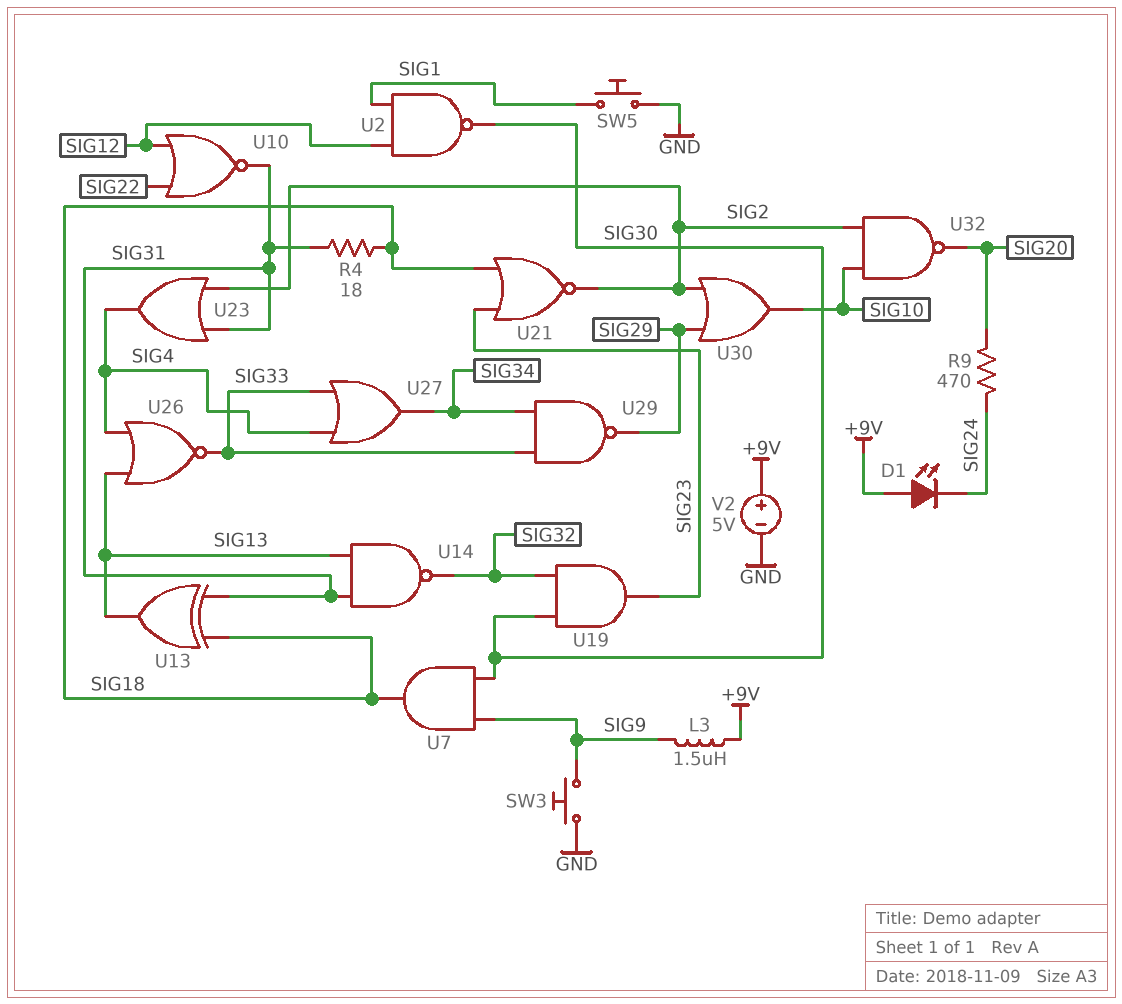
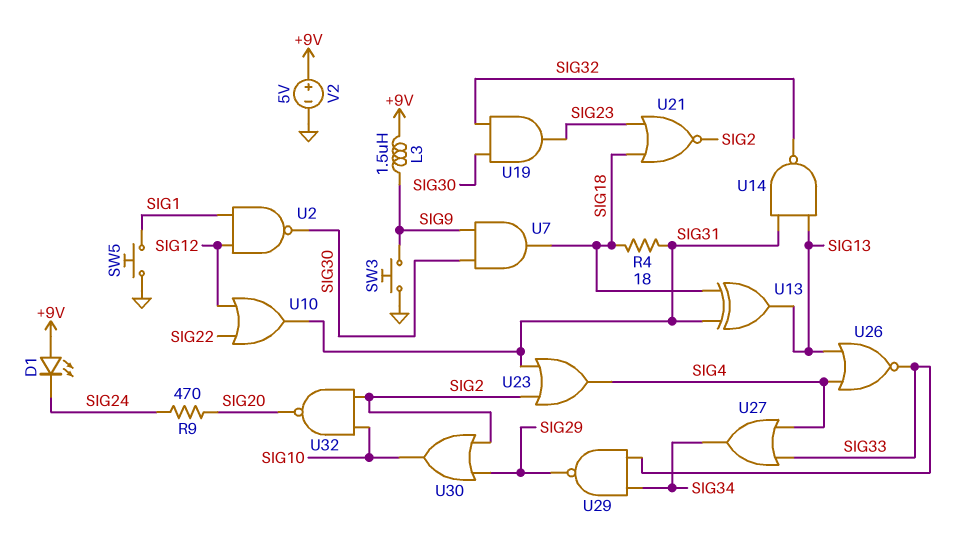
U10: NOR (in SIG12, in SIG22, out SIG31) -> OR (in SIG12, in SIG22, out SIG31)

